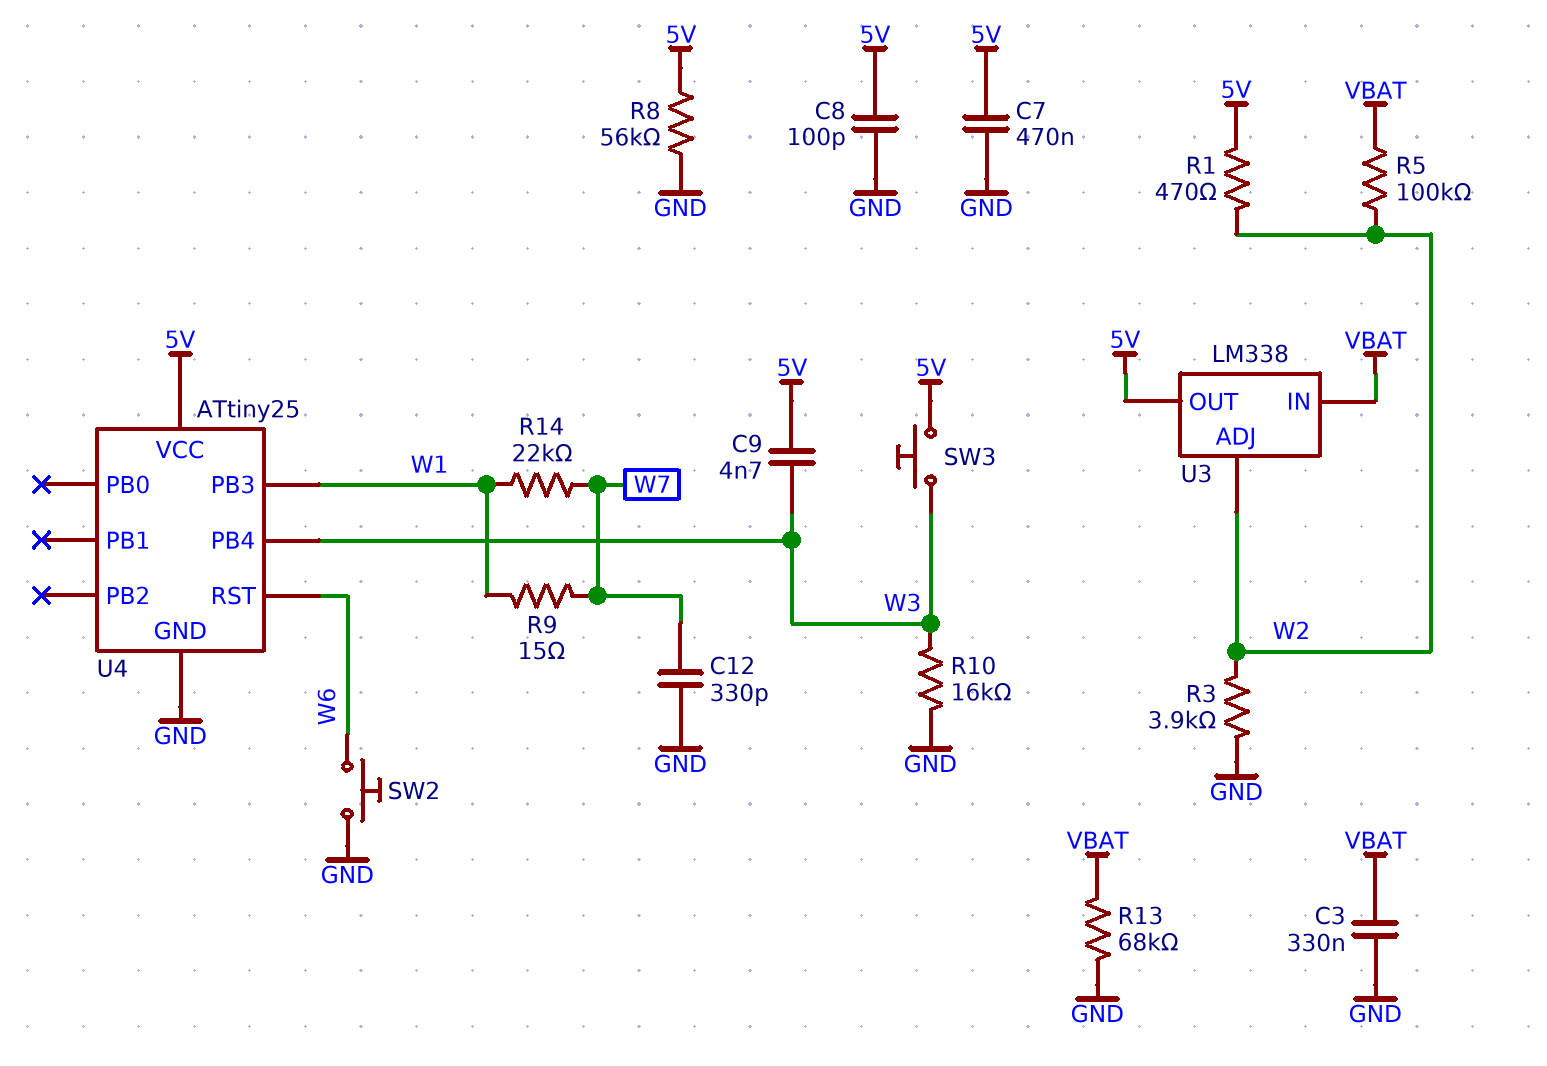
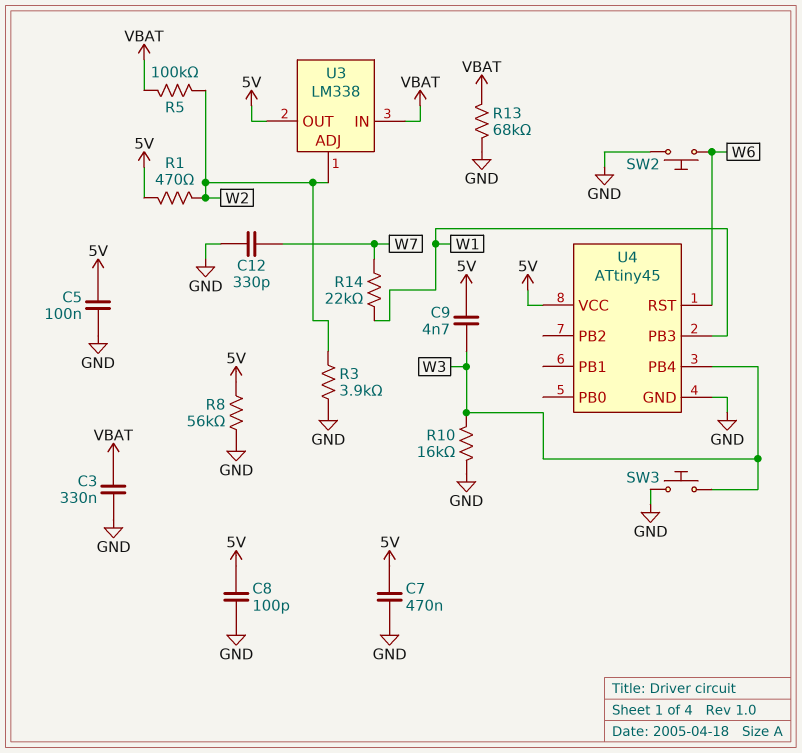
C5: none -> 100nF (5V, GND)
R9: 15 (W1, W7) -> none
SW3: button (5V, W3) -> button (GND, W3)
U4: ATtiny25 -> ATtiny45

